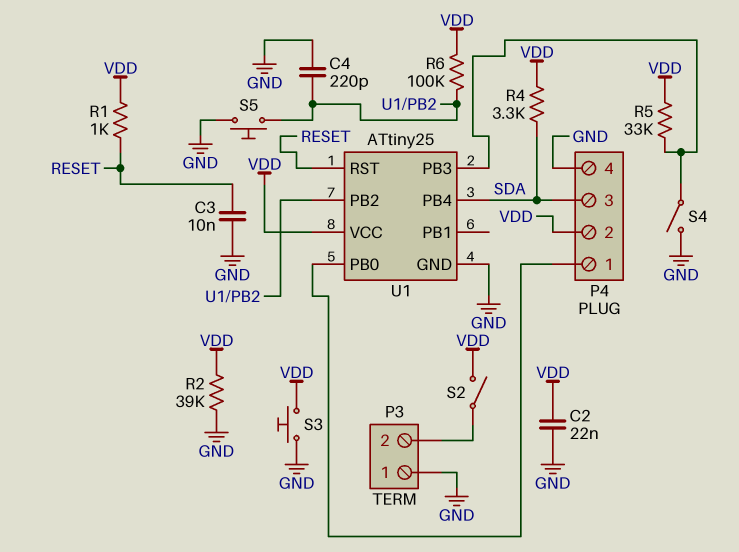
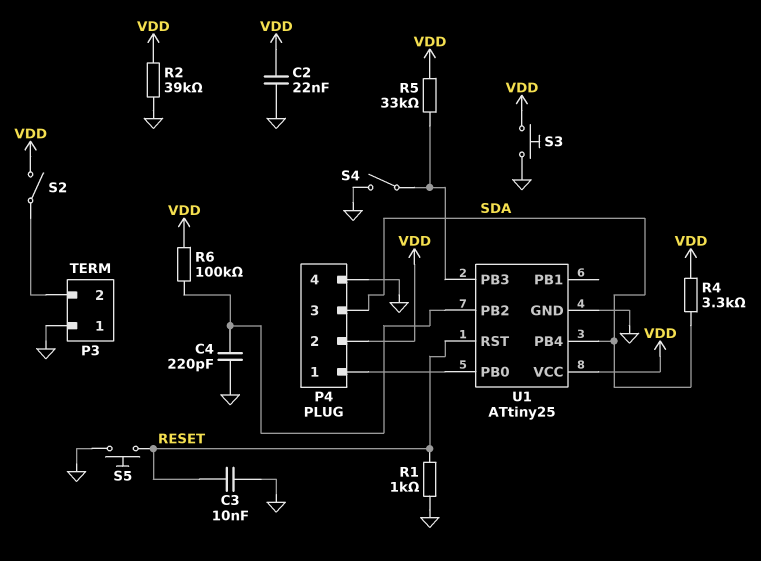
R1: 1k (RESET, VDD) -> 1k (GND, RESET)
S5: button (GND, U1/PB2) -> button (GND, RESET)

